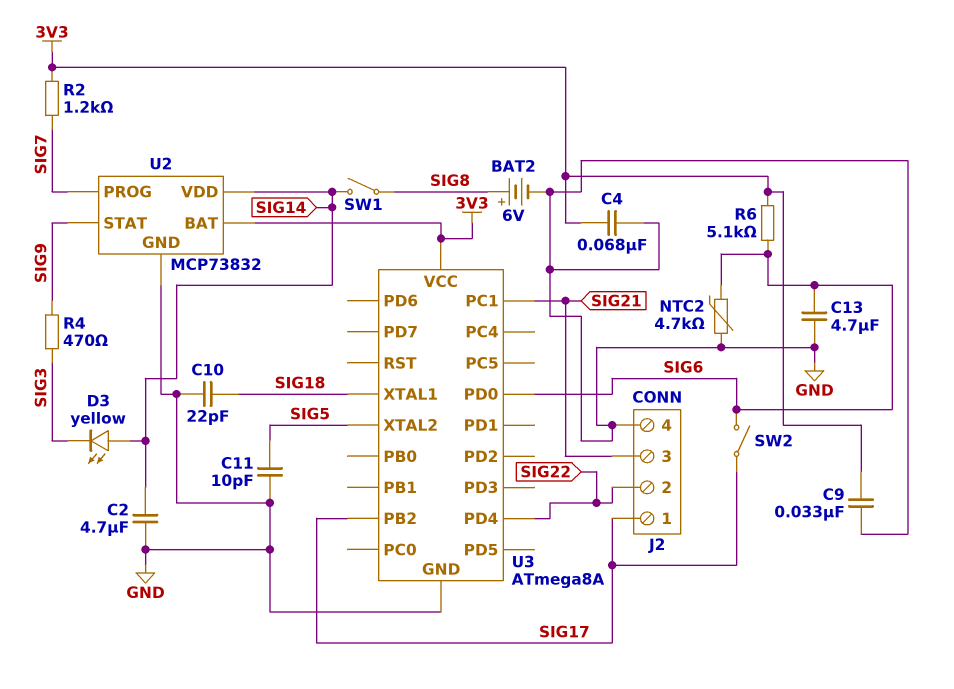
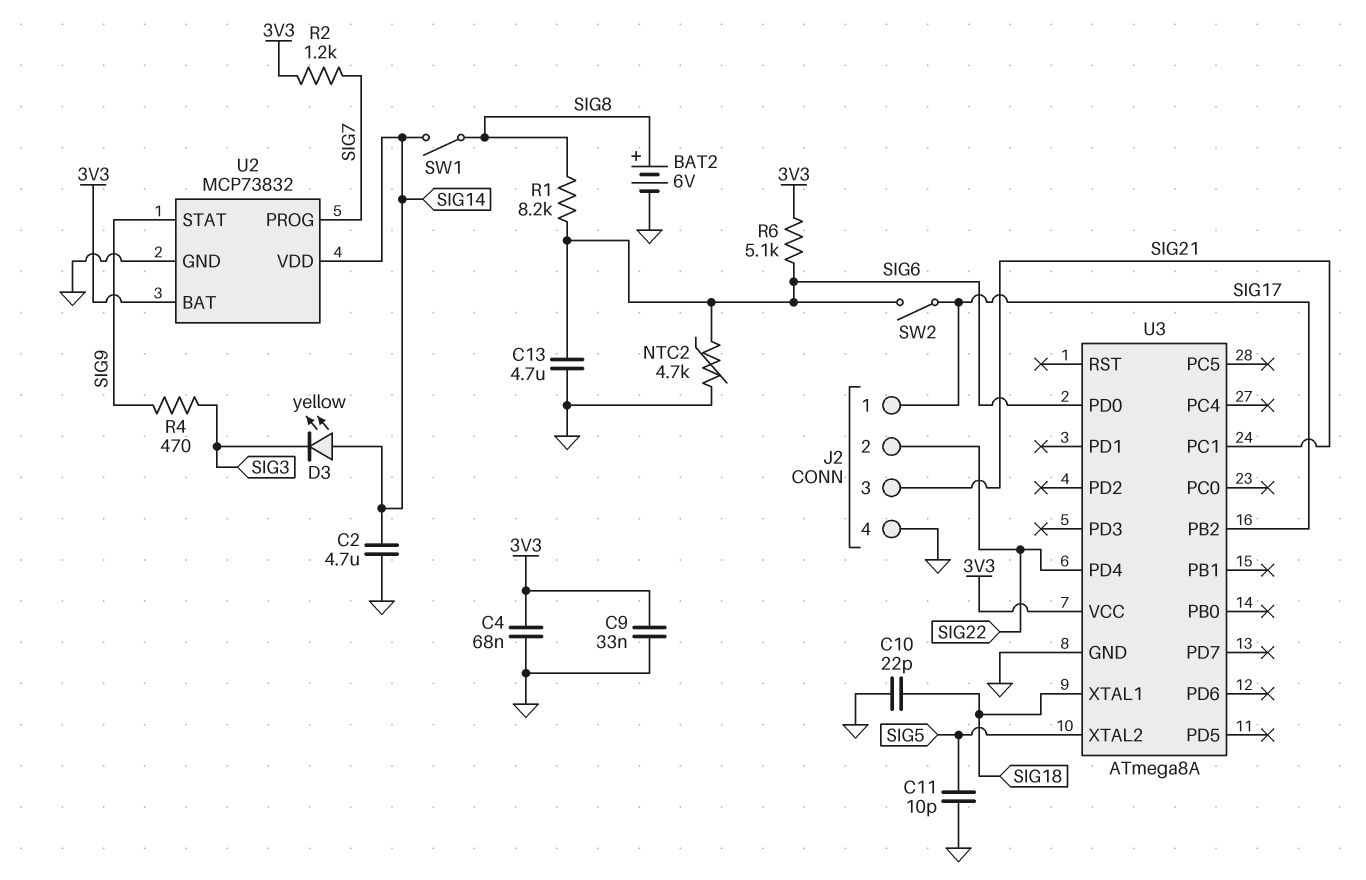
R1: none -> 8.2k (SIG6, SIG8)

